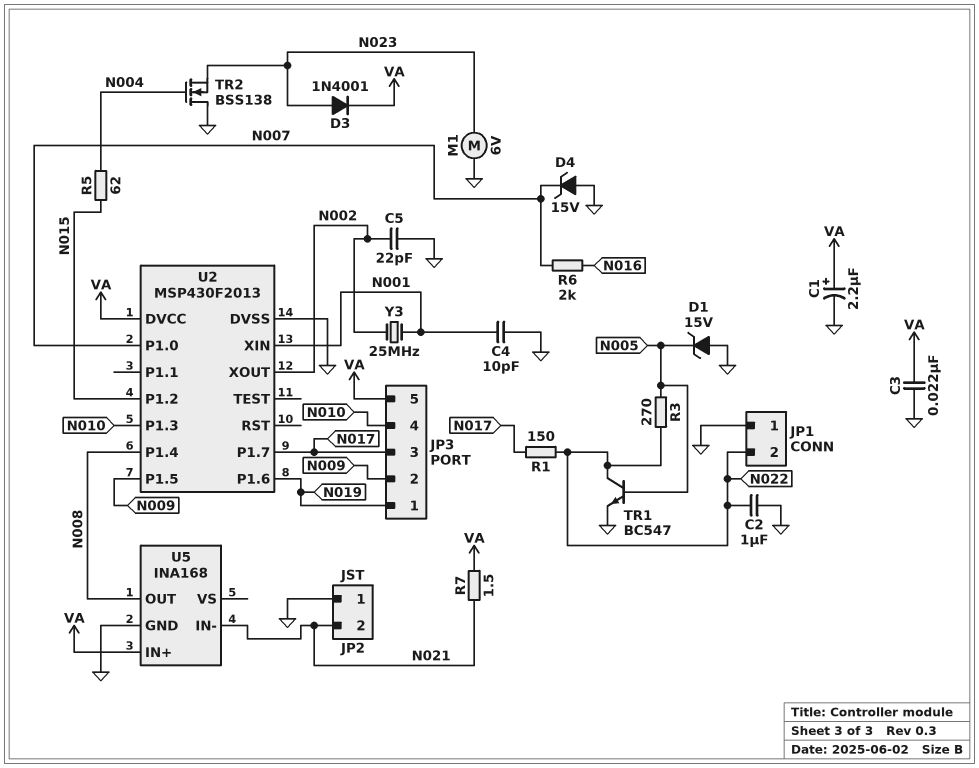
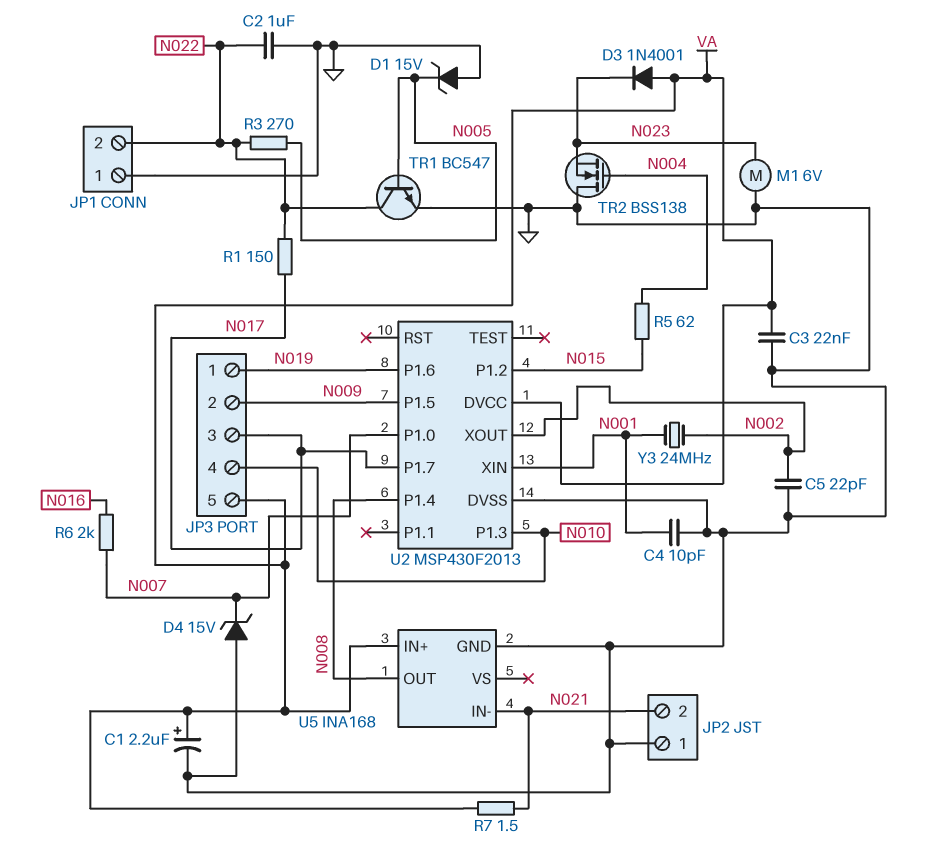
D3: diode 1N4001 (A N023, K VA) -> diode 1N4001 (A VA, K N023)
Y3: 25MHz (N001, N002) -> 24MHz (N001, N002)

